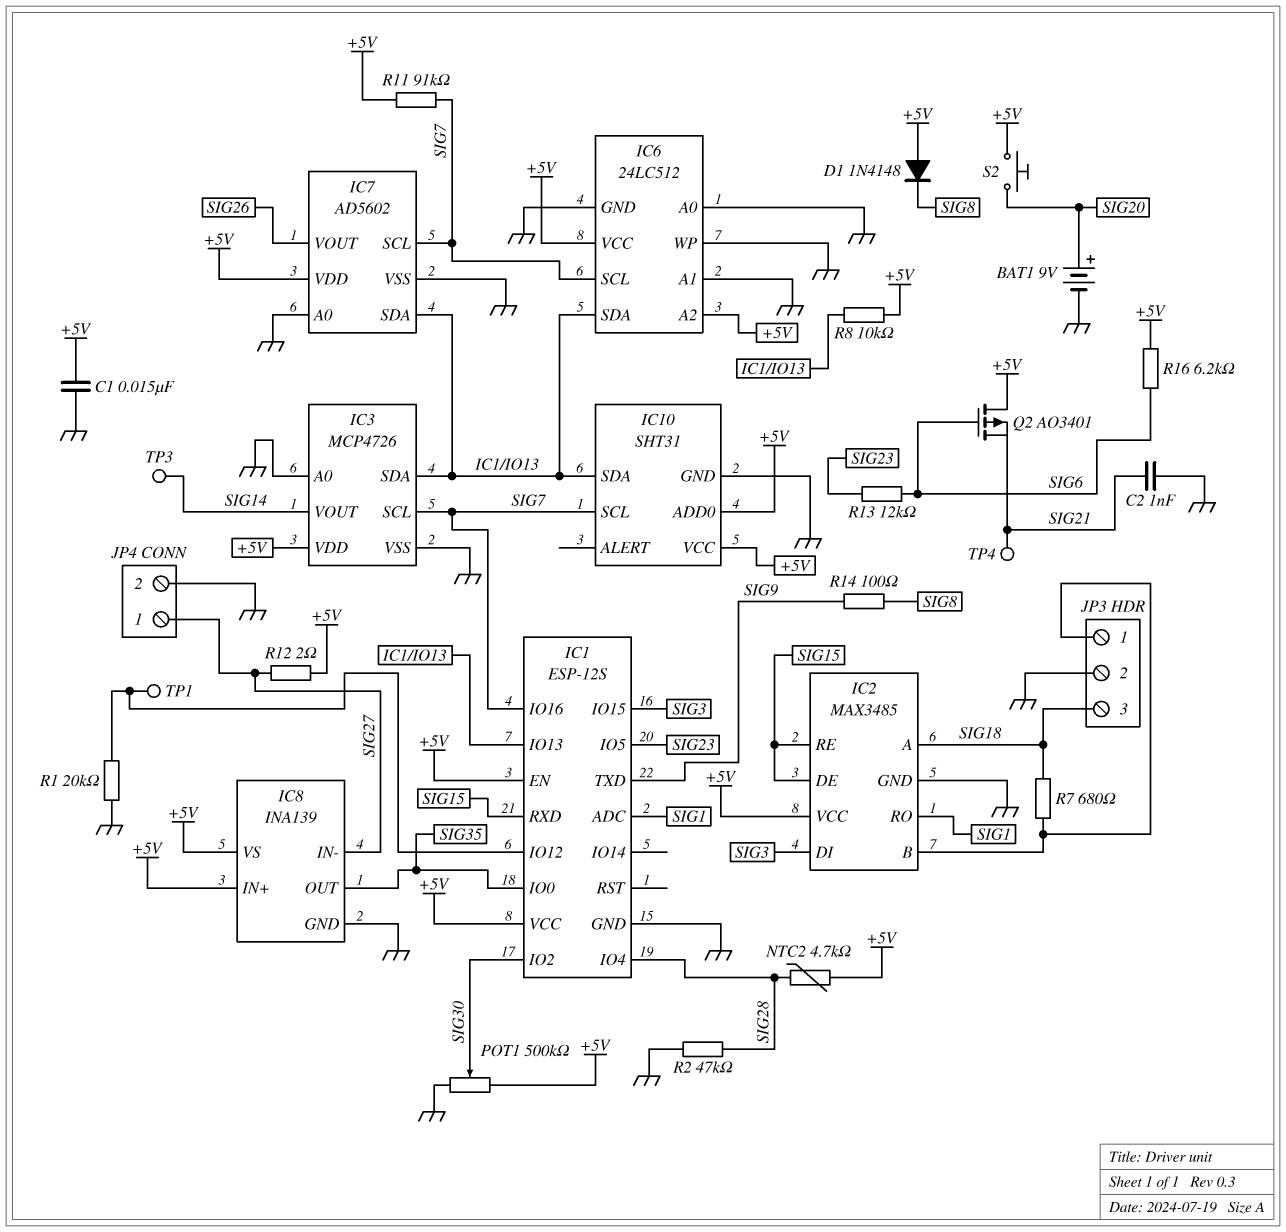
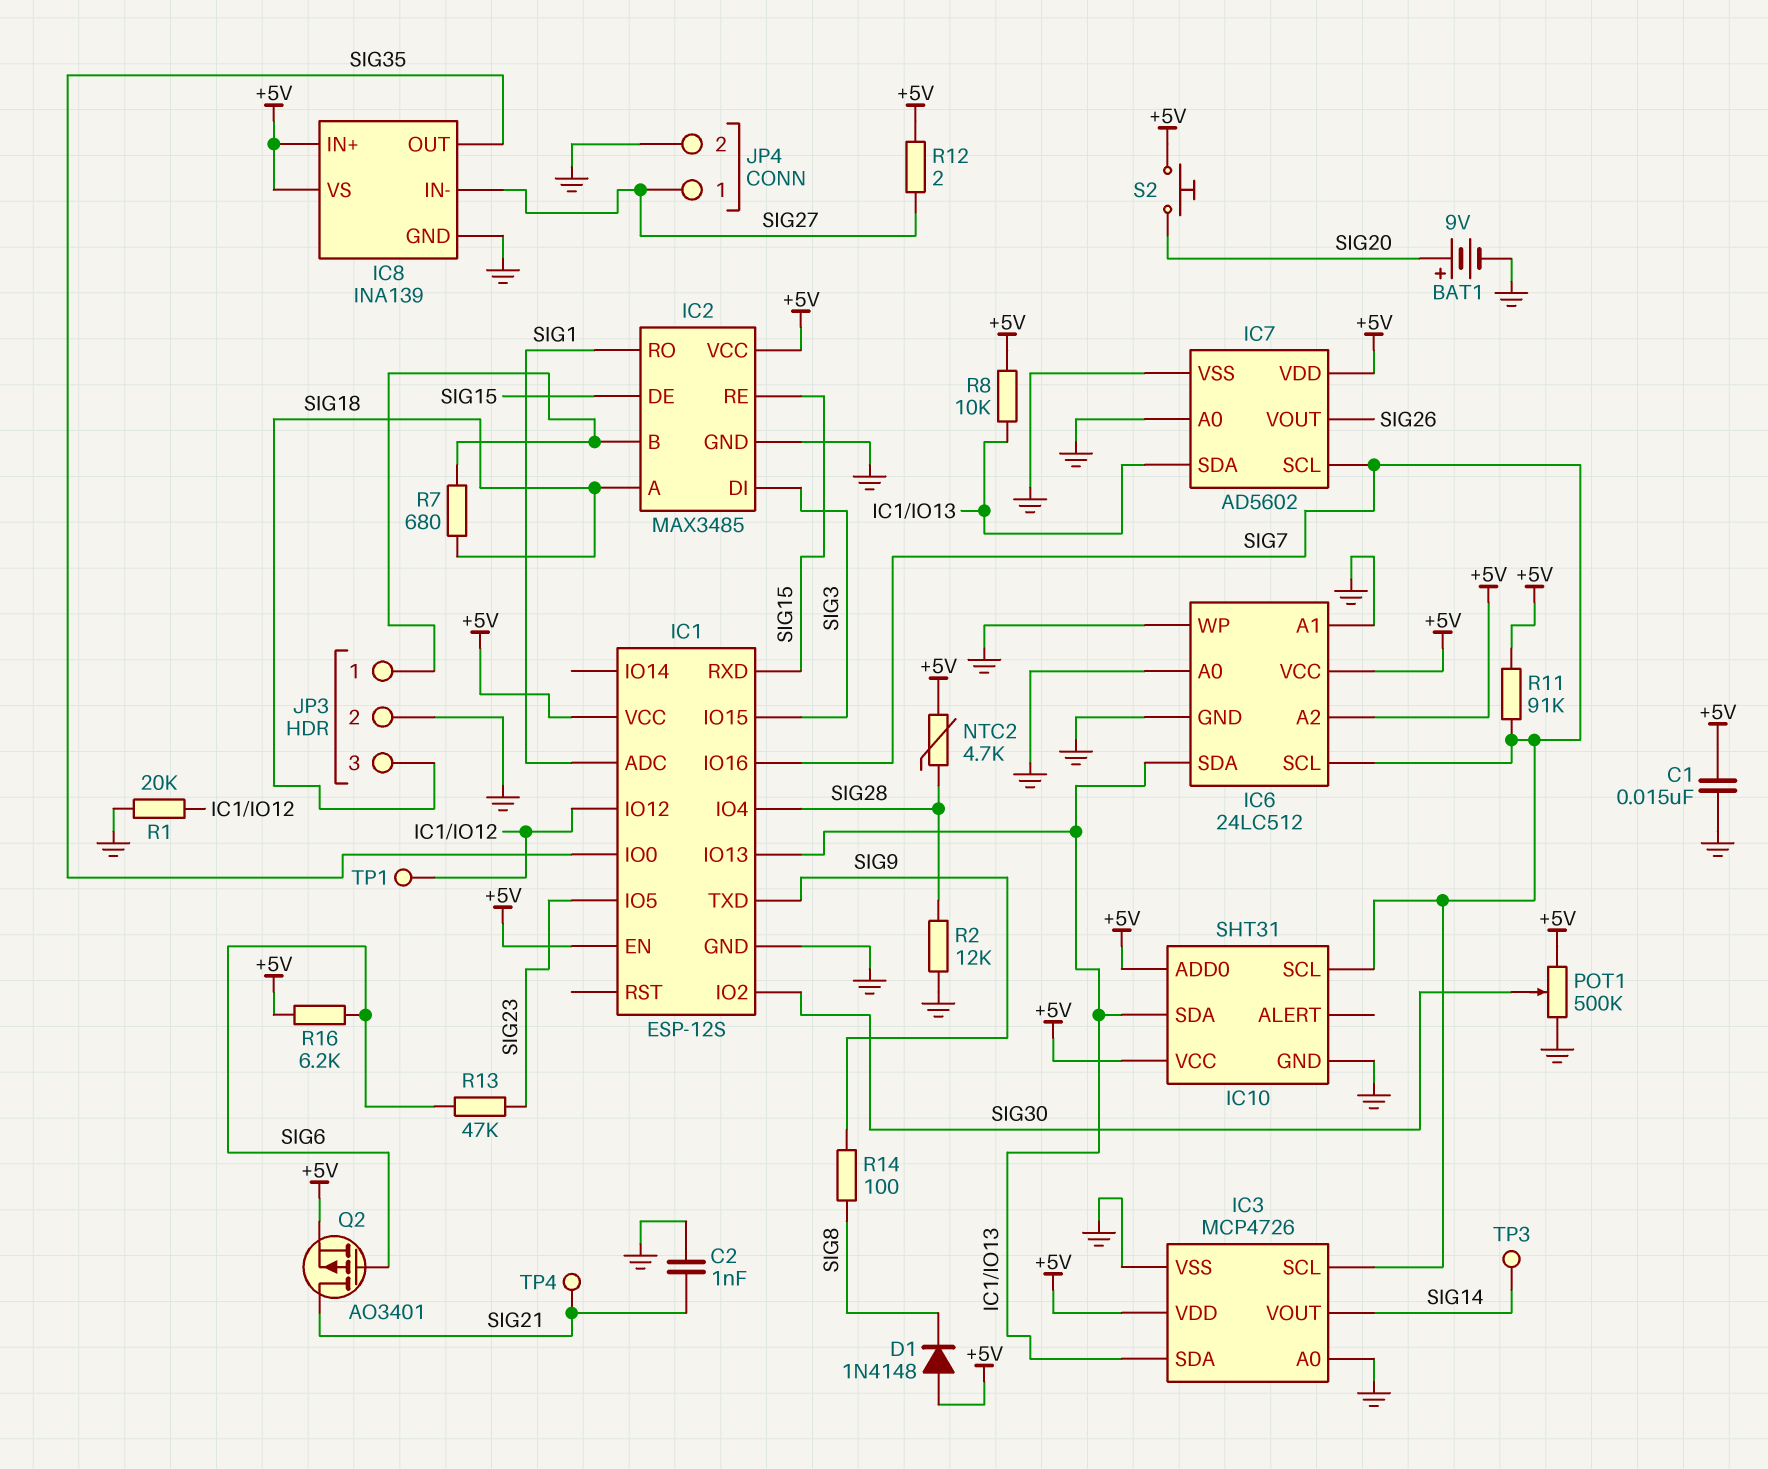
Q2: PMOS AO3401 (G SIG6, D +5V, S SIG21) -> PMOS AO3401 (G SIG6, D SIG21, S +5V)
R2: 47k (GND, SIG28) -> 12k (GND, SIG28)
R13: 12k (SIG6, SIG23) -> 47k (SIG6, SIG23)

